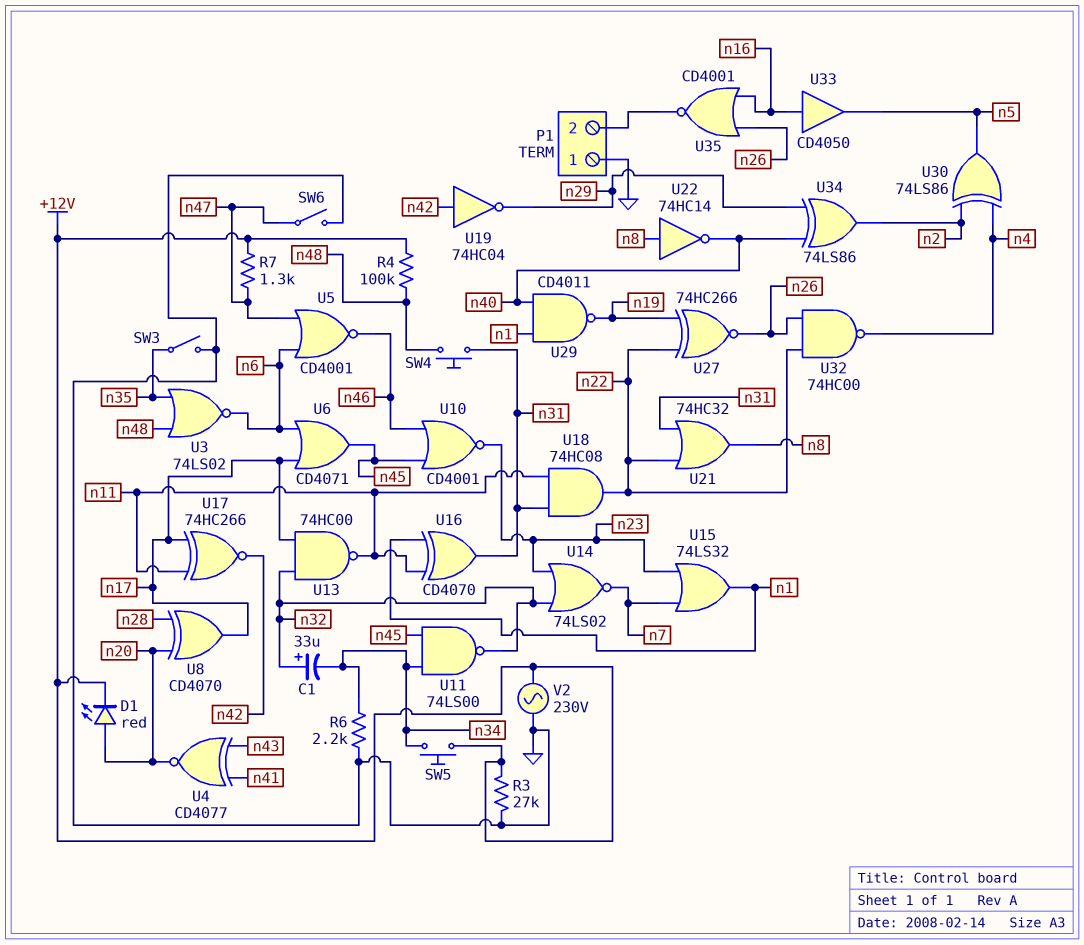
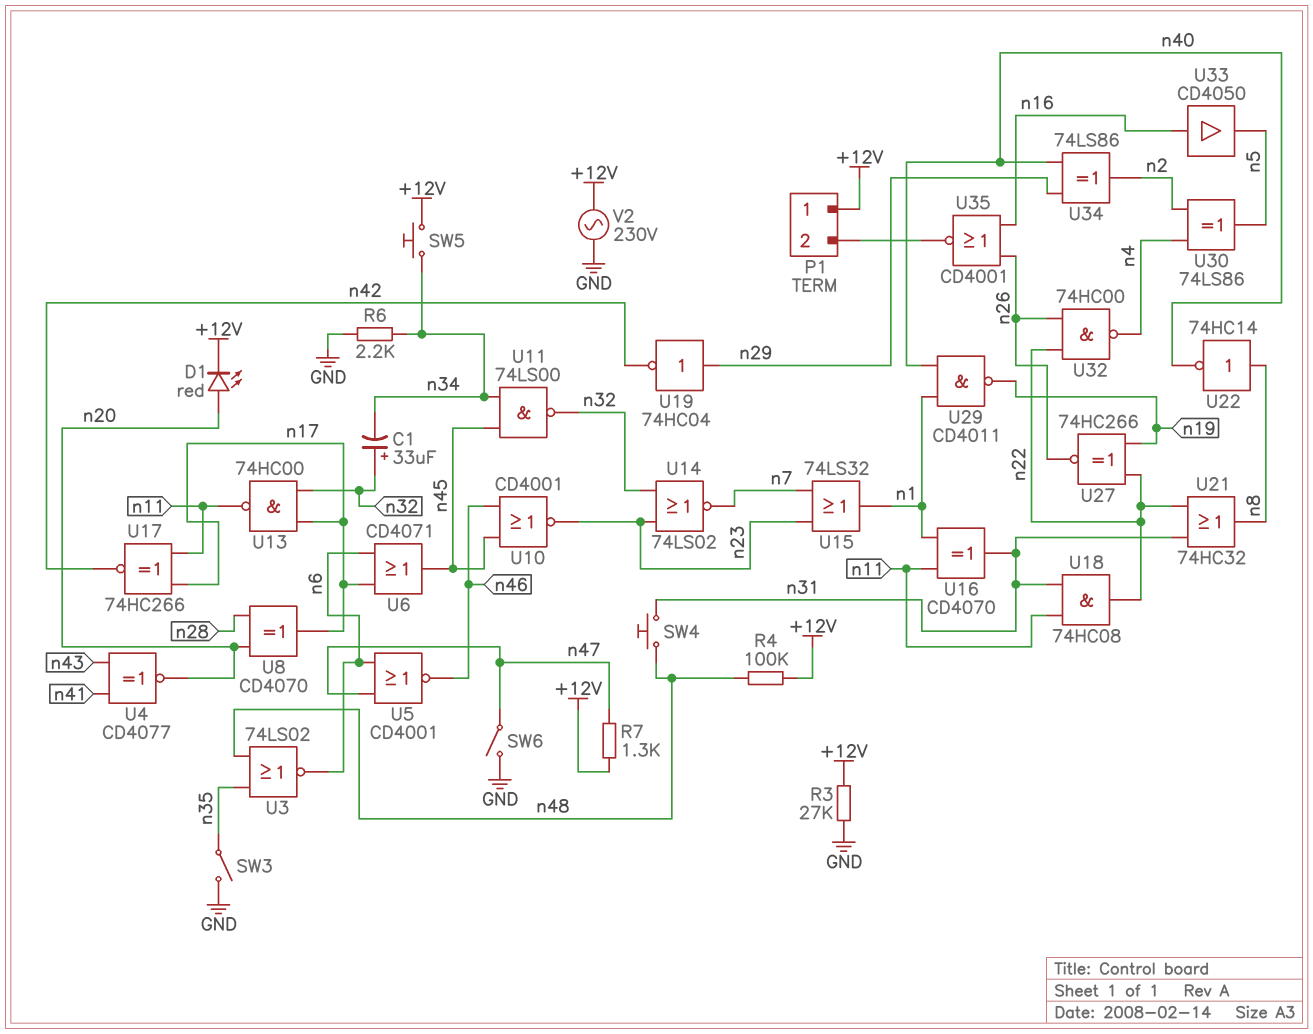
P1 pin 1: GND -> +12V
U19: NOT 74HC04 (in n42, out n29) -> NOT 74HC04 (in n29, out n42)

